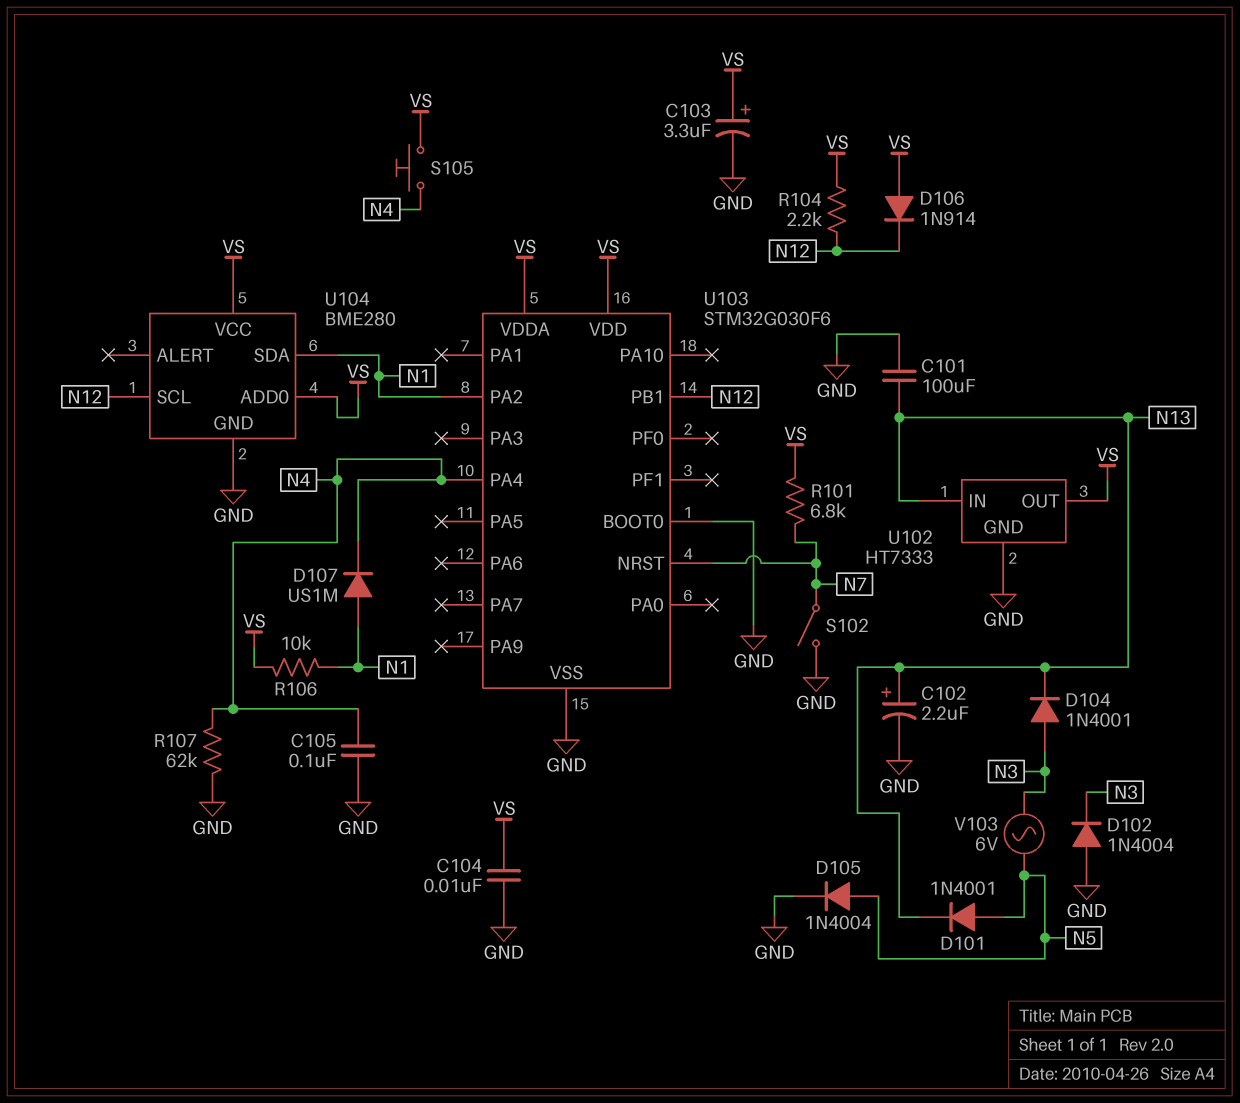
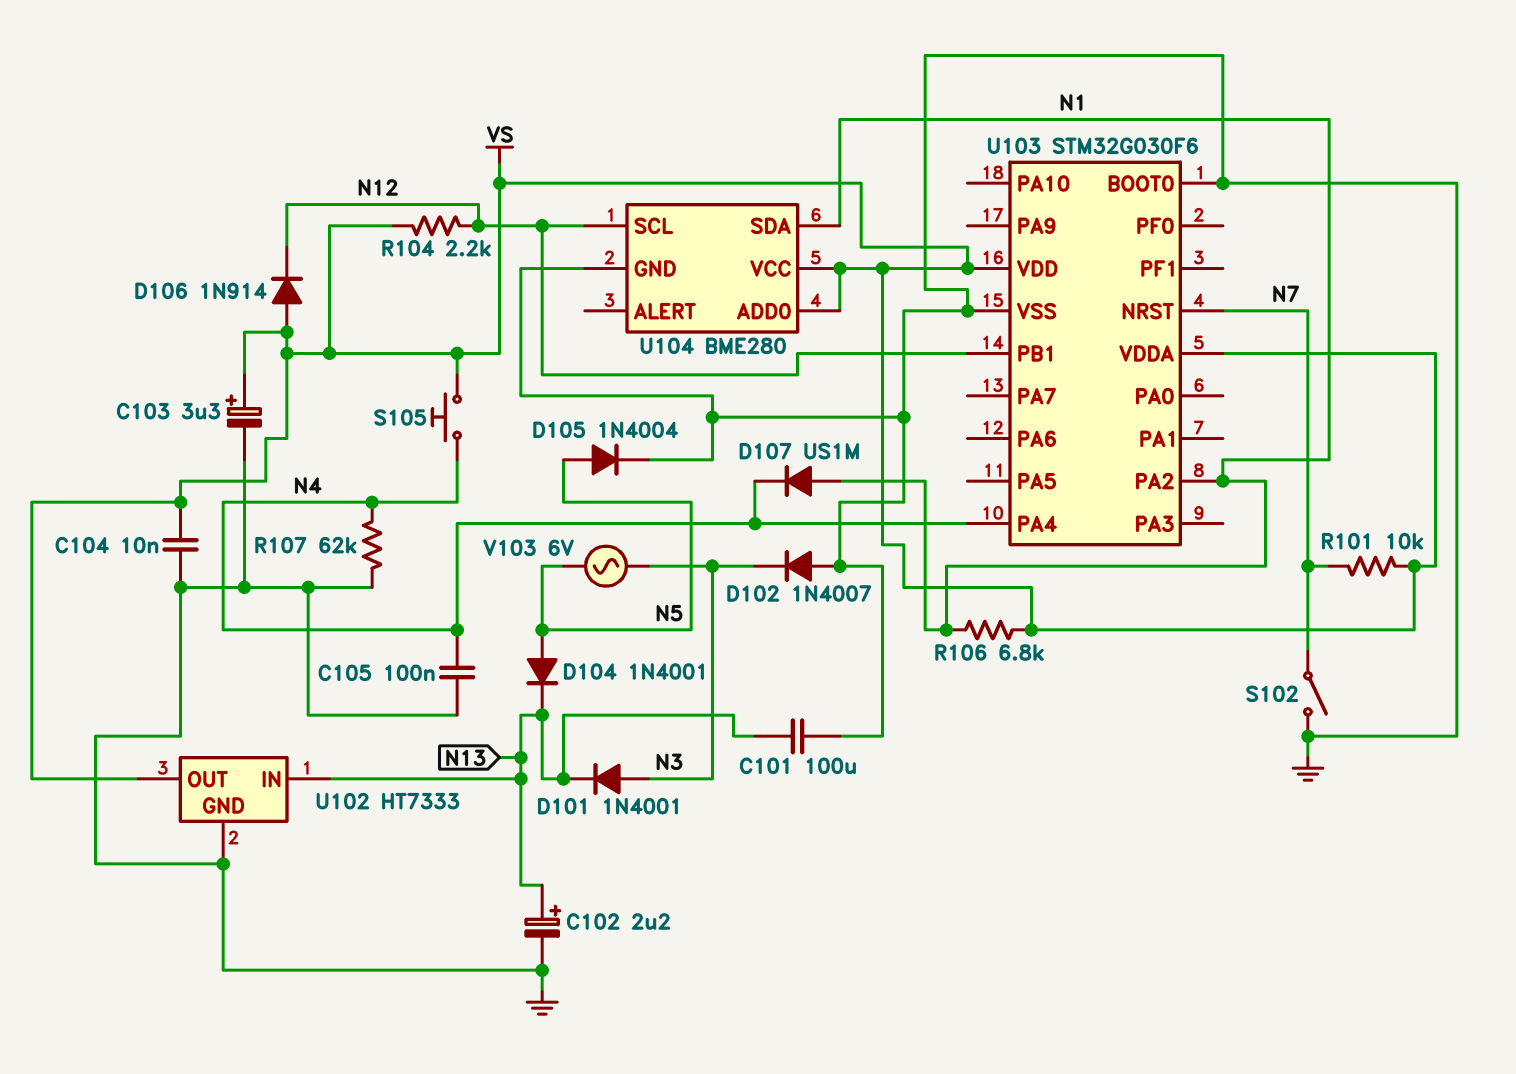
D101: diode 1N4001 (A N5, K N13) -> diode 1N4001 (A N3, K N13)
D102: diode 1N4004 (A GND, K N3) -> diode 1N4007 (A GND, K N3)
D104: diode 1N4001 (A N3, K N13) -> diode 1N4001 (A N5, K N13)
R101: 6.8k (N7, VS) -> 10k (N7, VS)
R106: 10k (N1, VS) -> 6.8k (N1, VS)

